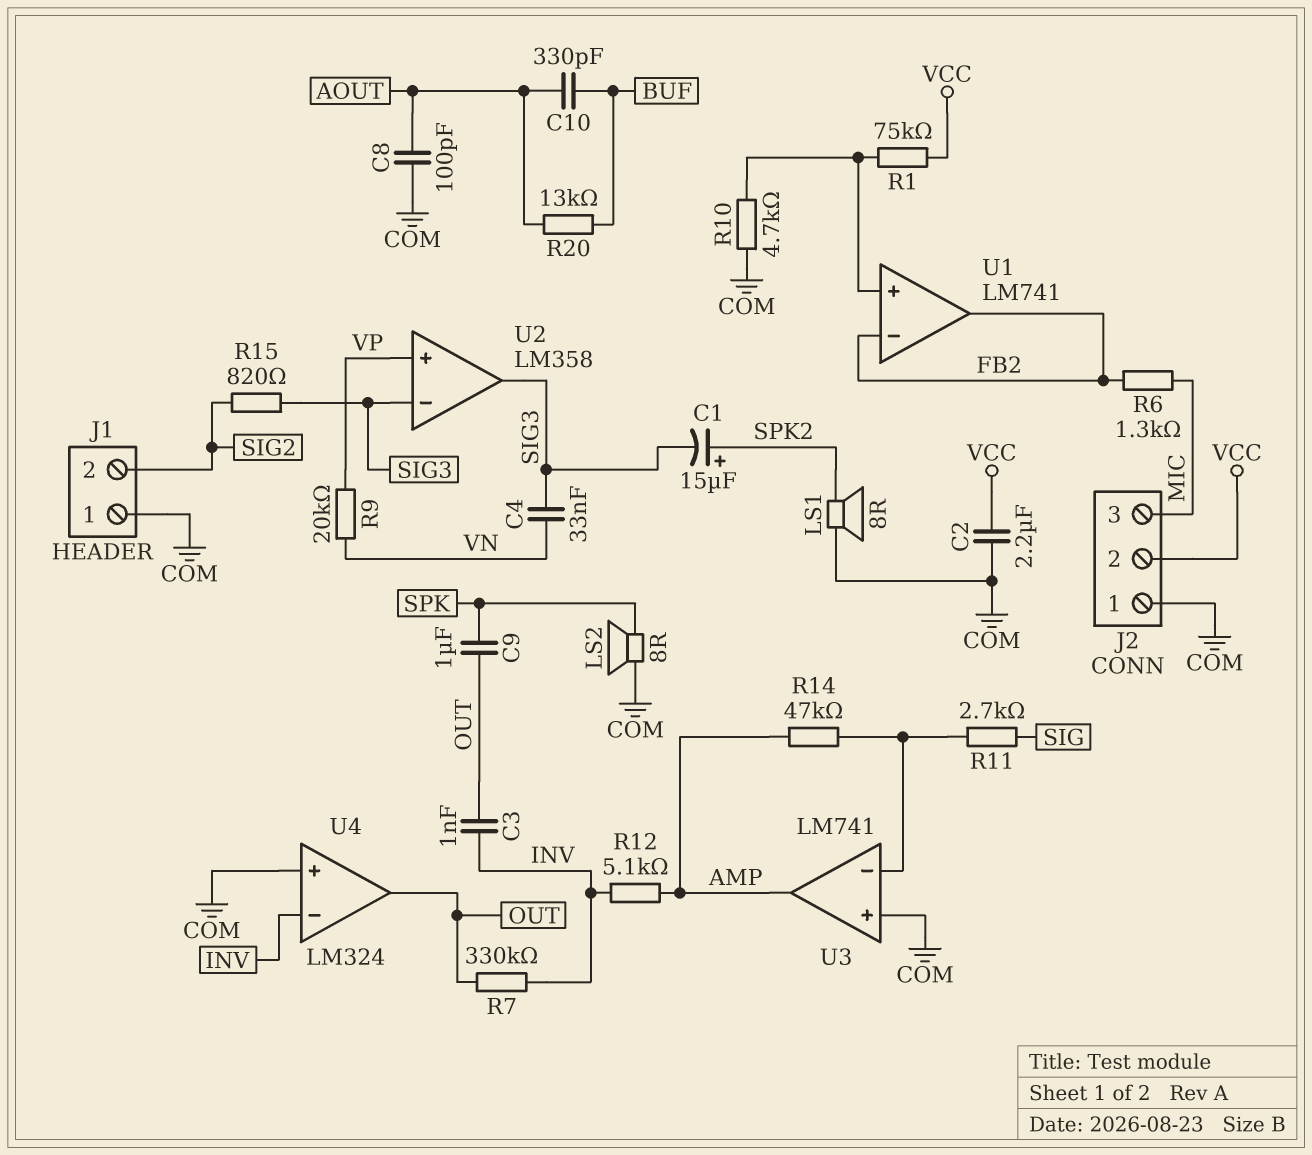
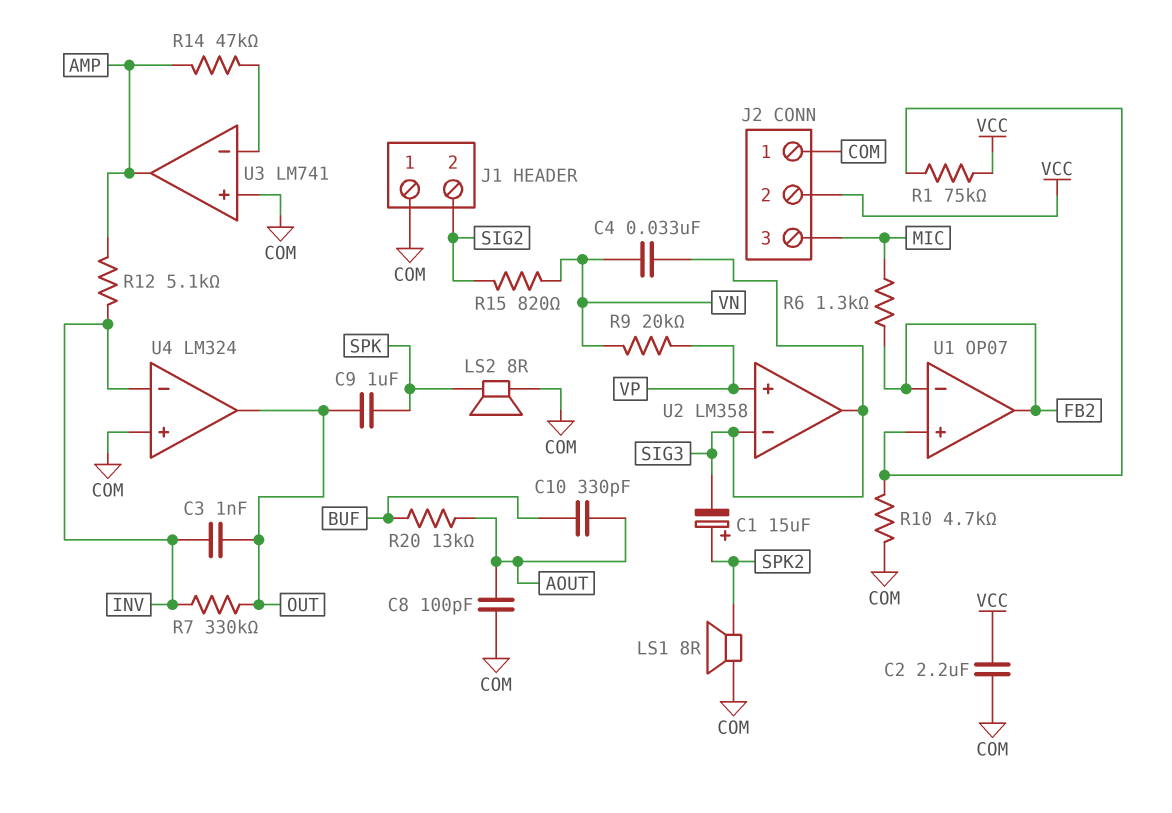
R11: 2.7k (SIG, U3/in-) -> none
R15: 820 (SIG2, SIG3) -> 820 (SIG2, VN)
U1: LM741 -> OP07

